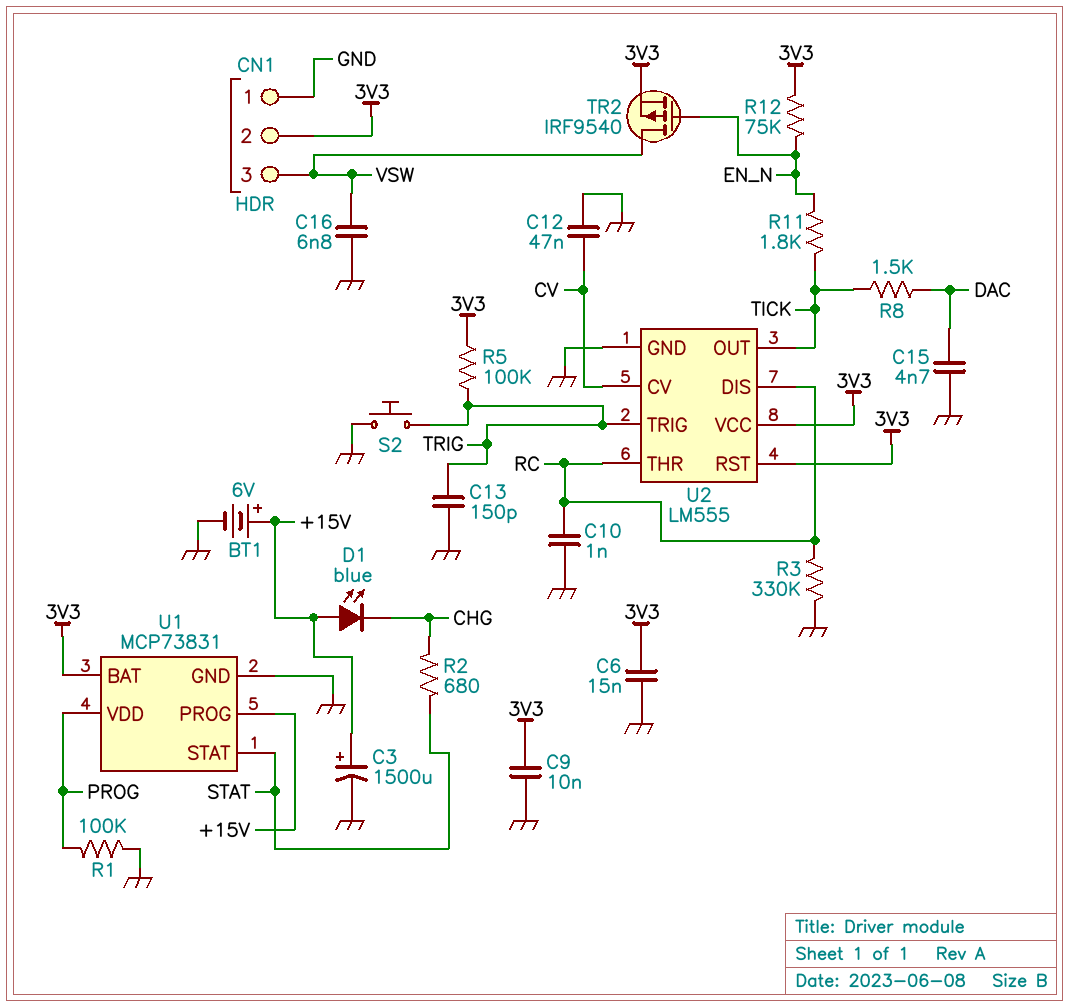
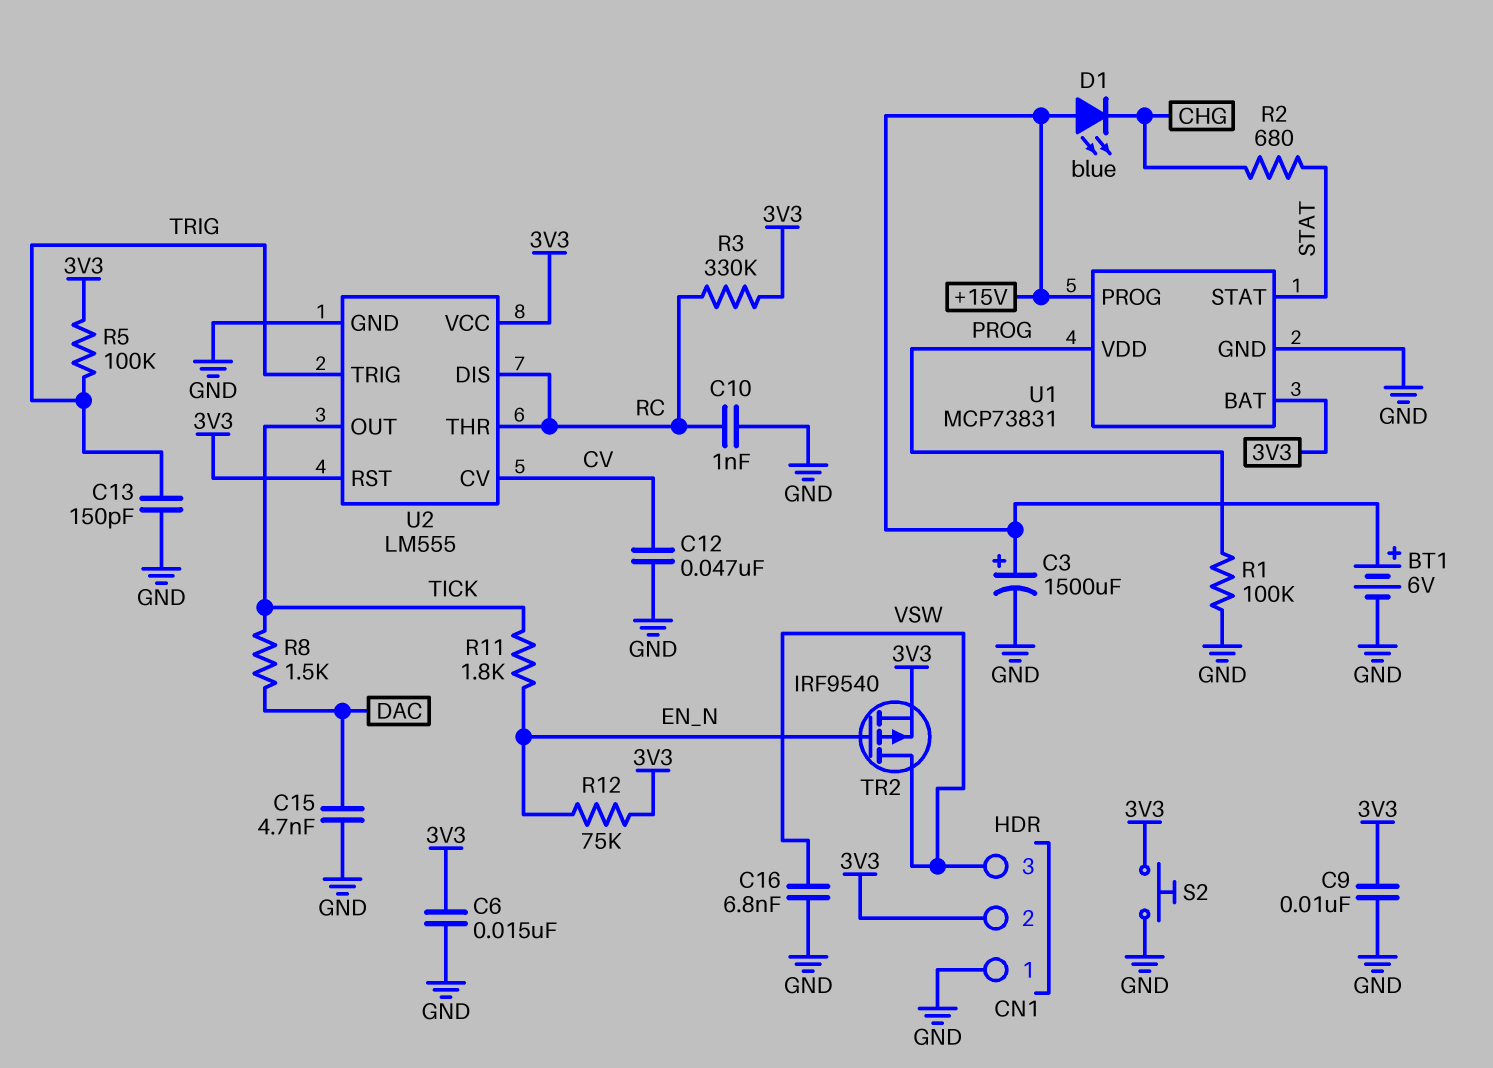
R3: 330k (GND, RC) -> 330k (3V3, RC)
S2: button (GND, TRIG) -> button (3V3, GND)

